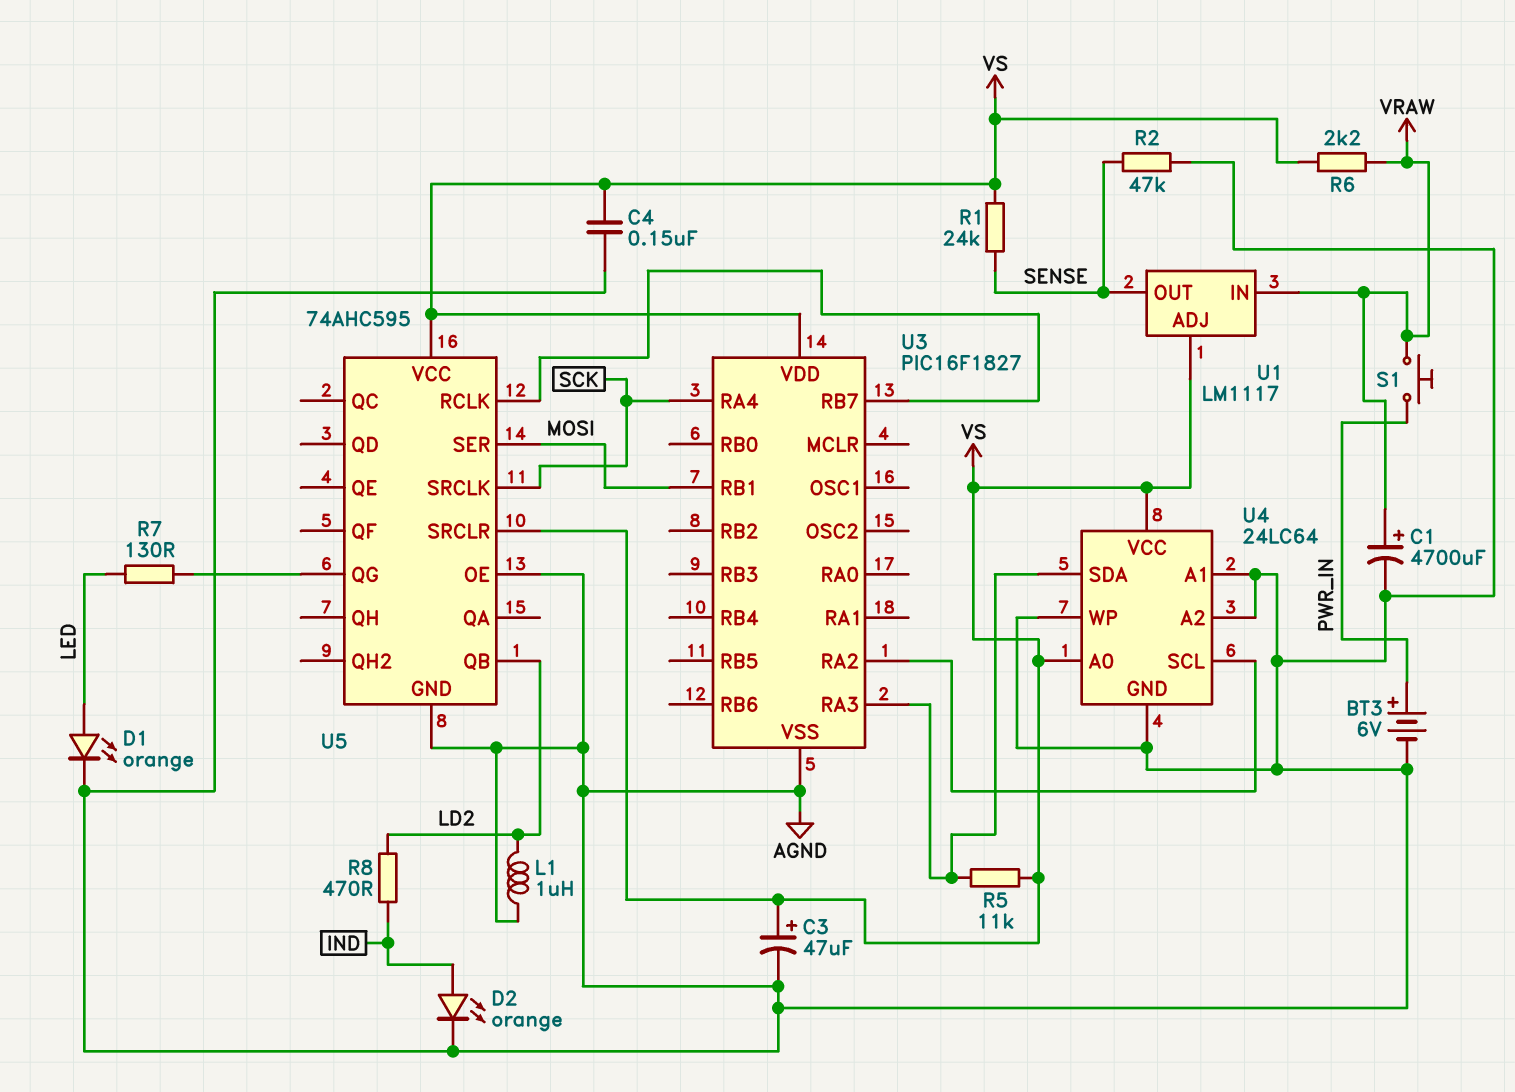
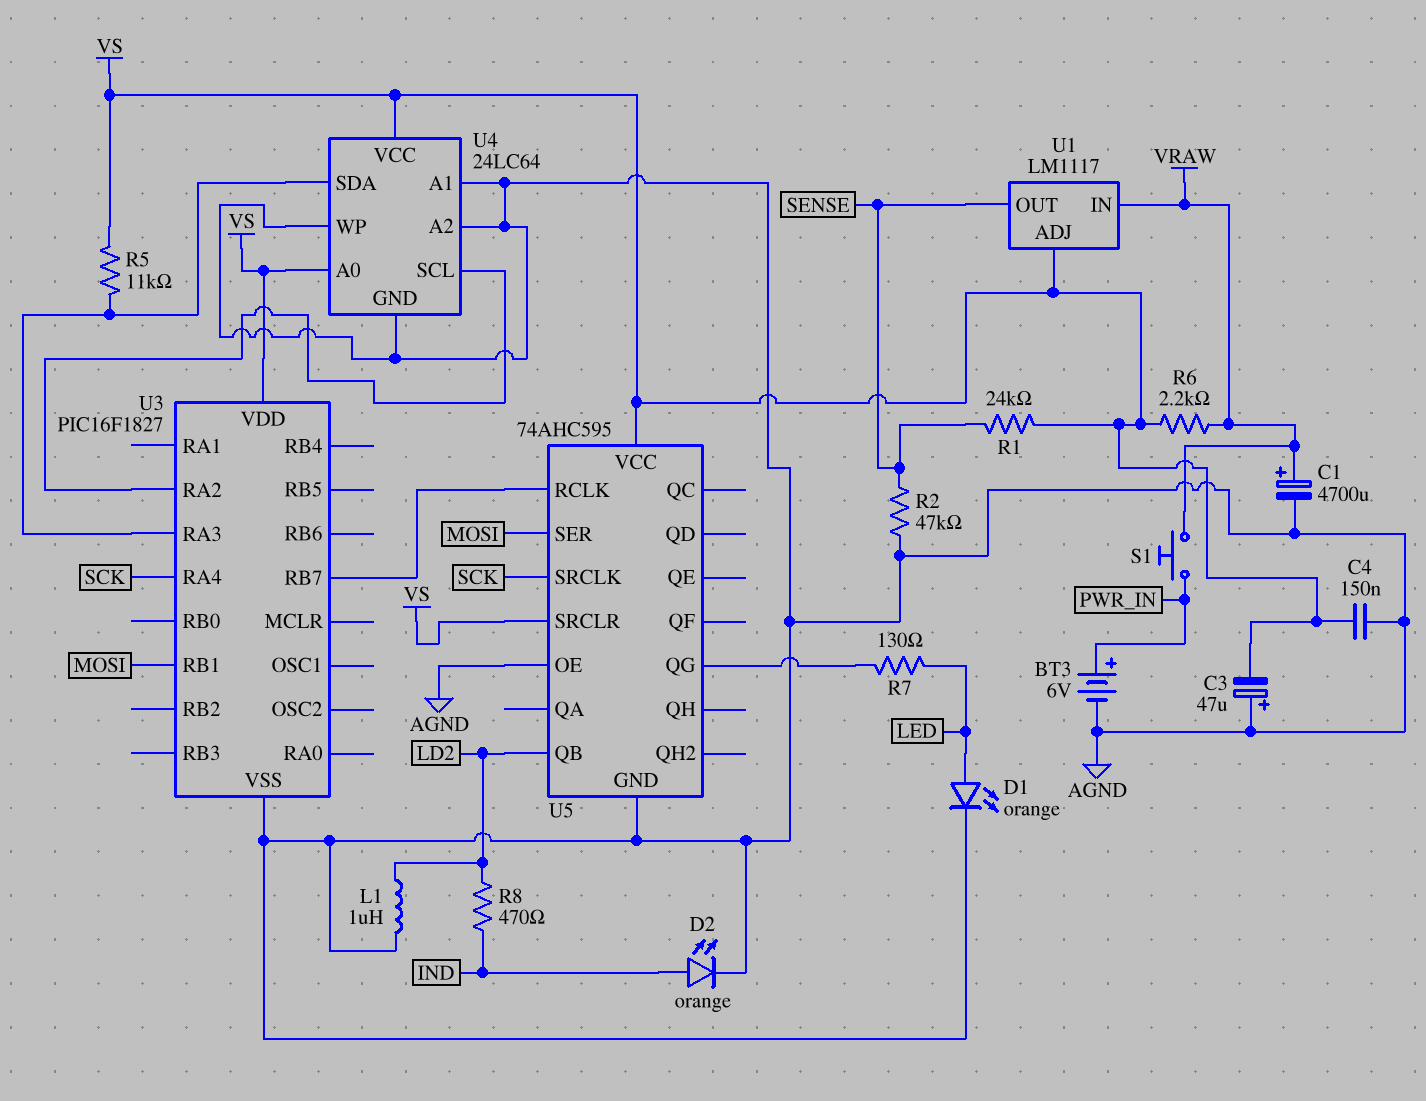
C3: 47uF (plus VS, minus AGND) -> 47uF (plus AGND, minus VS)

